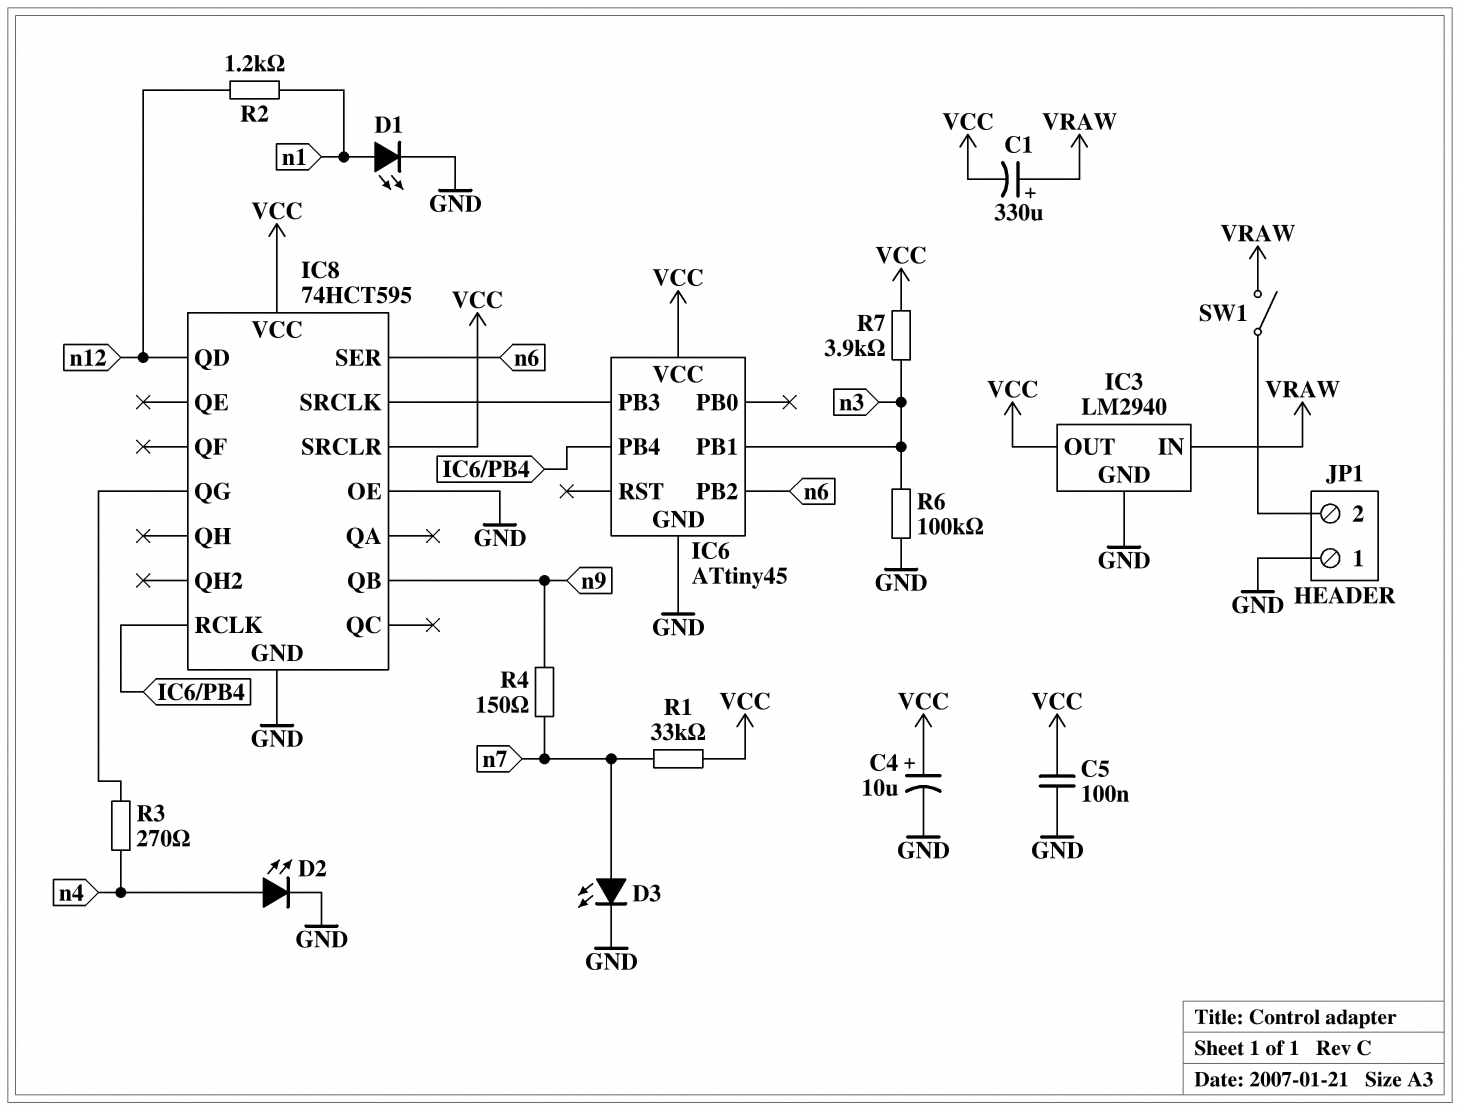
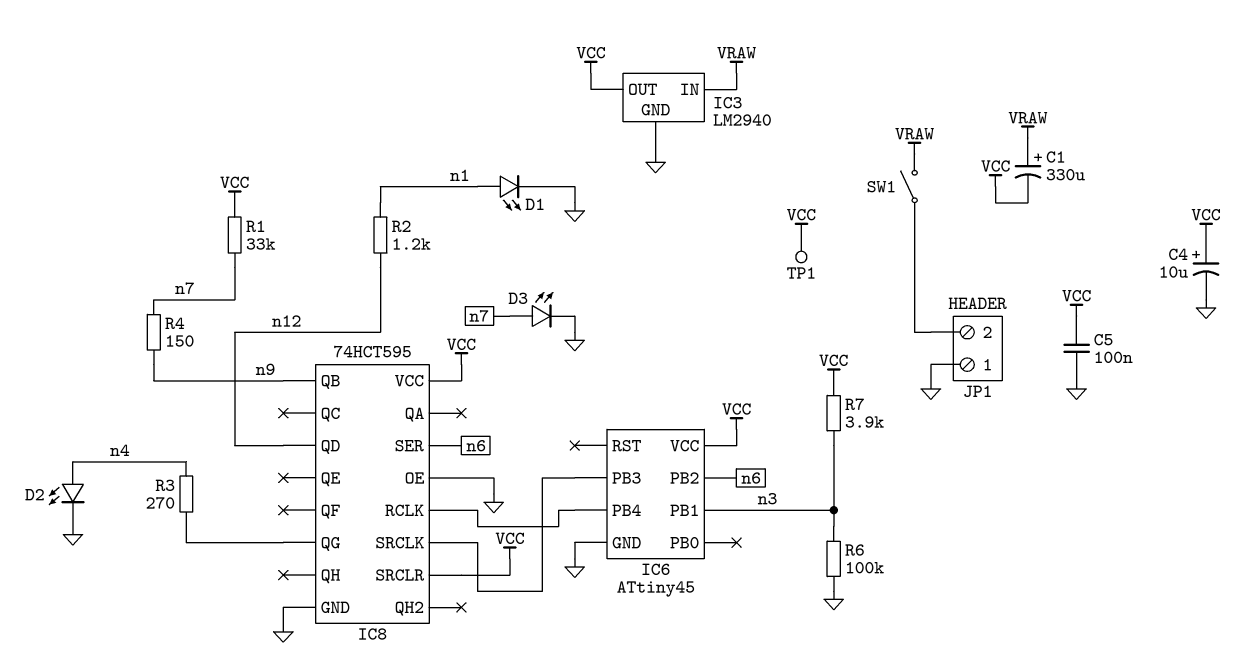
TP1: none -> test point (VCC)

